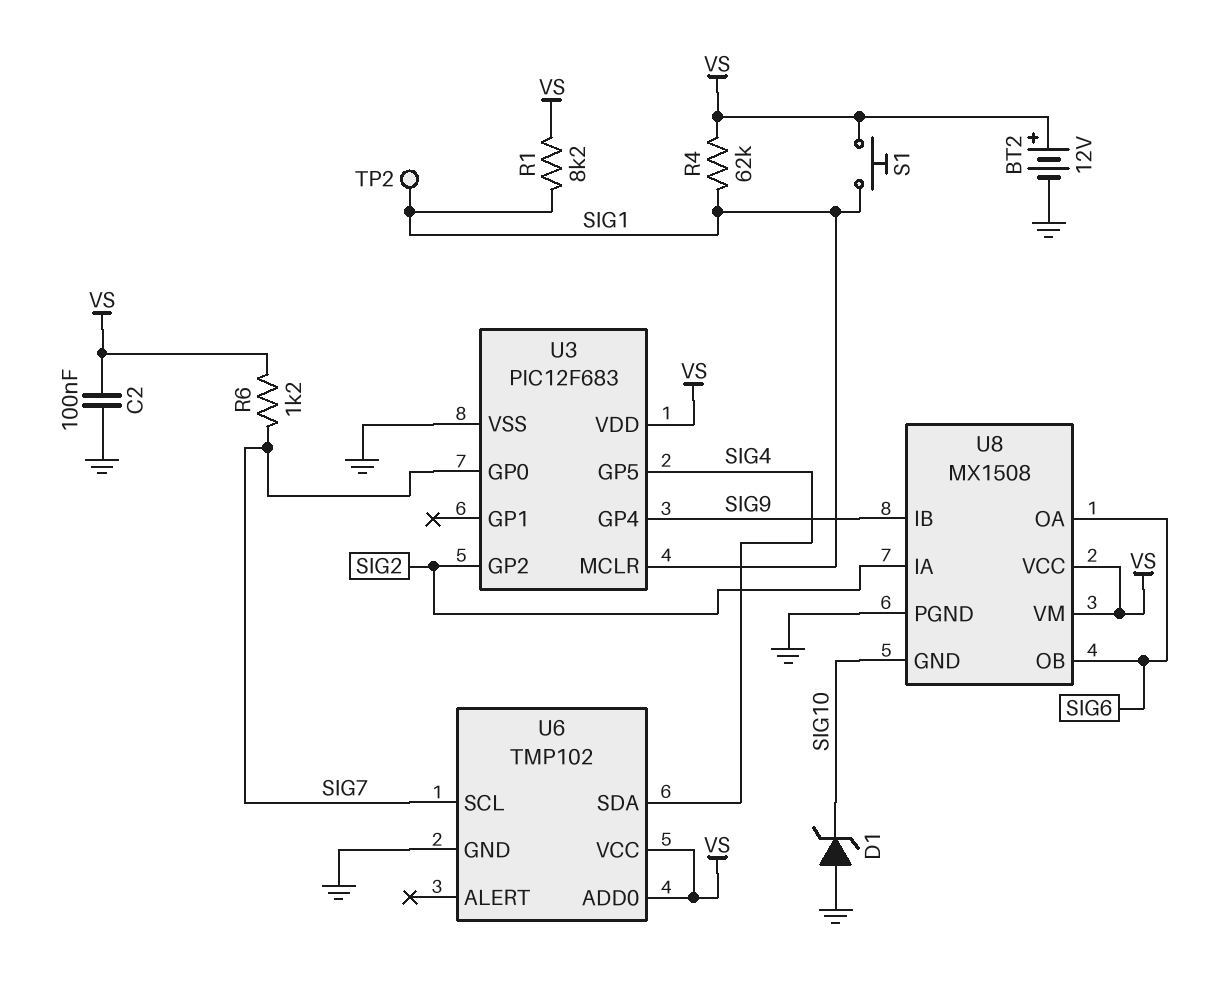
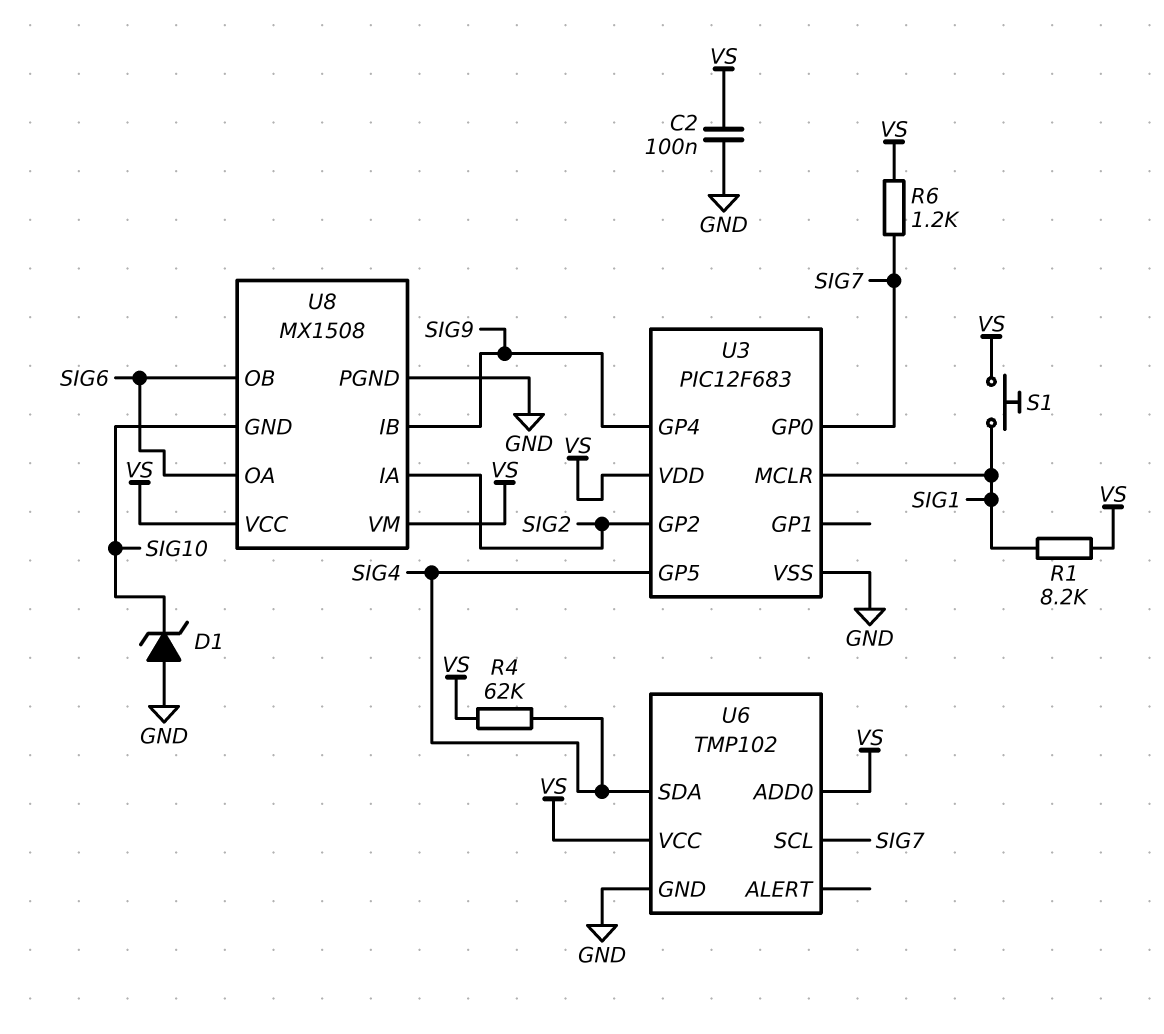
BT2: 12V (plus VS, minus GND) -> none
R4: 62k (SIG1, VS) -> 62k (SIG4, VS)
TP2: test point (SIG1) -> none

